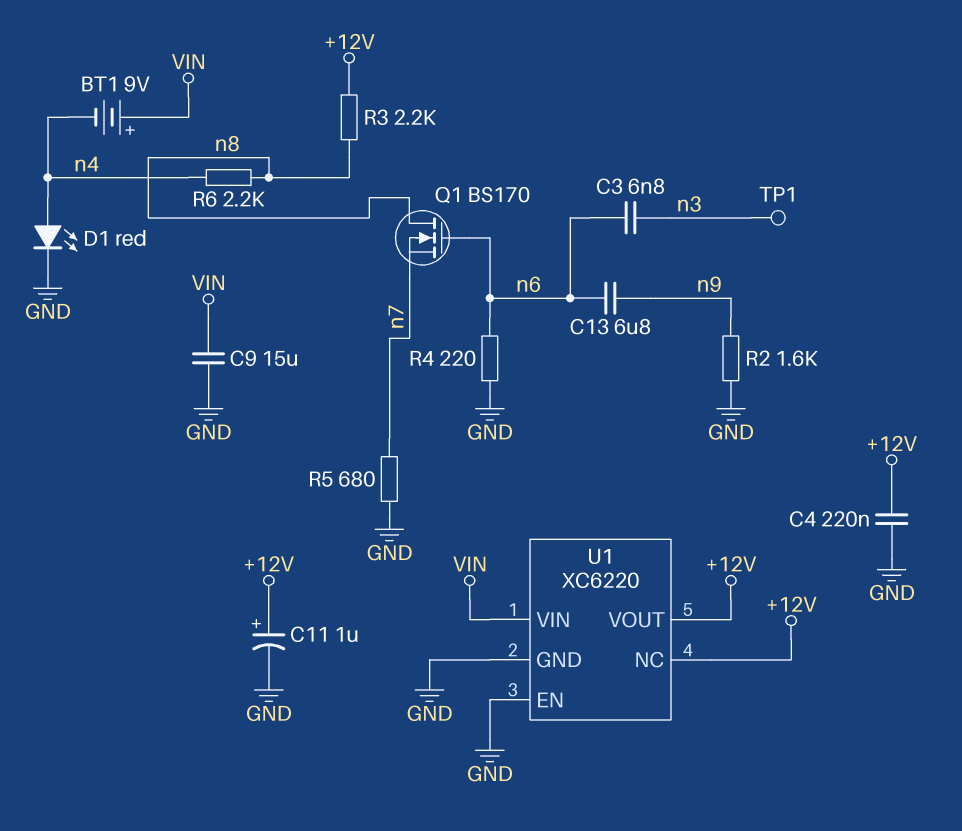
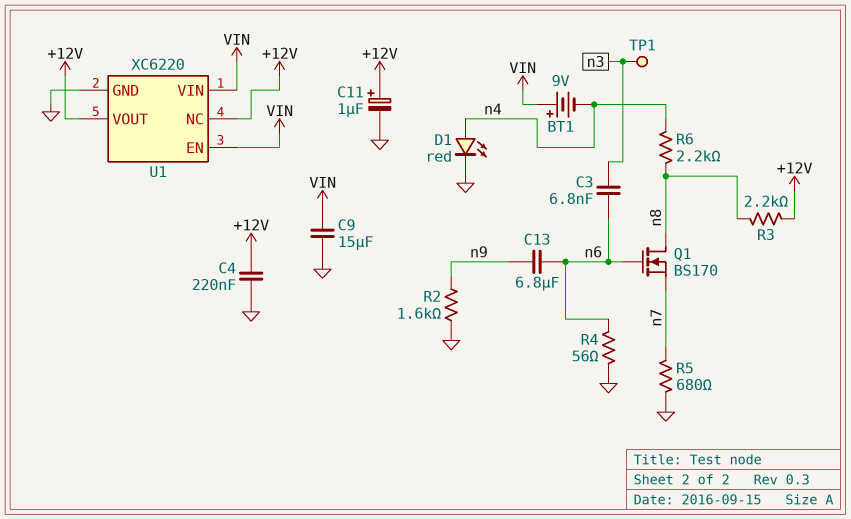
R4: 220 (GND, n6) -> 56 (GND, n6)
U1 pin EN: GND -> VIN

